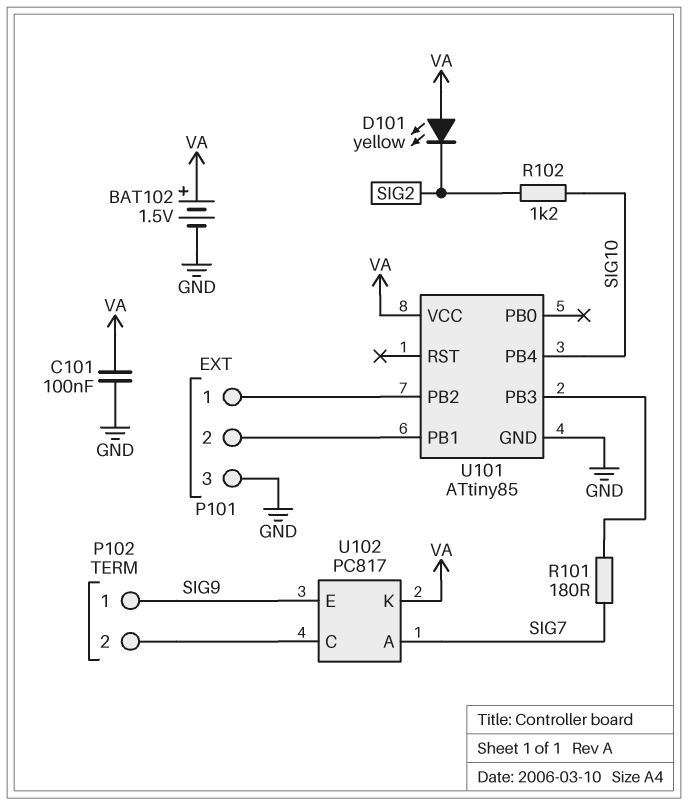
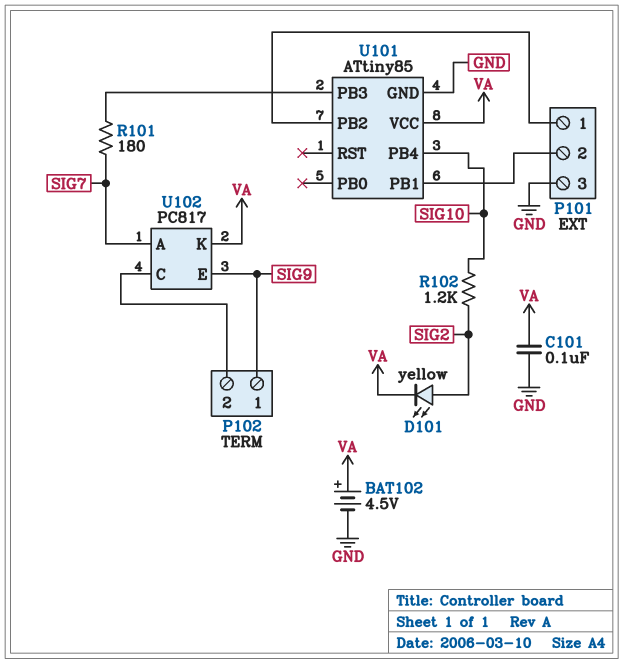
BAT102: 1.5V (plus VA, minus GND) -> 4.5V (plus VA, minus GND)
D101: LED yellow (A VA, K SIG2) -> LED yellow (A SIG2, K VA)

